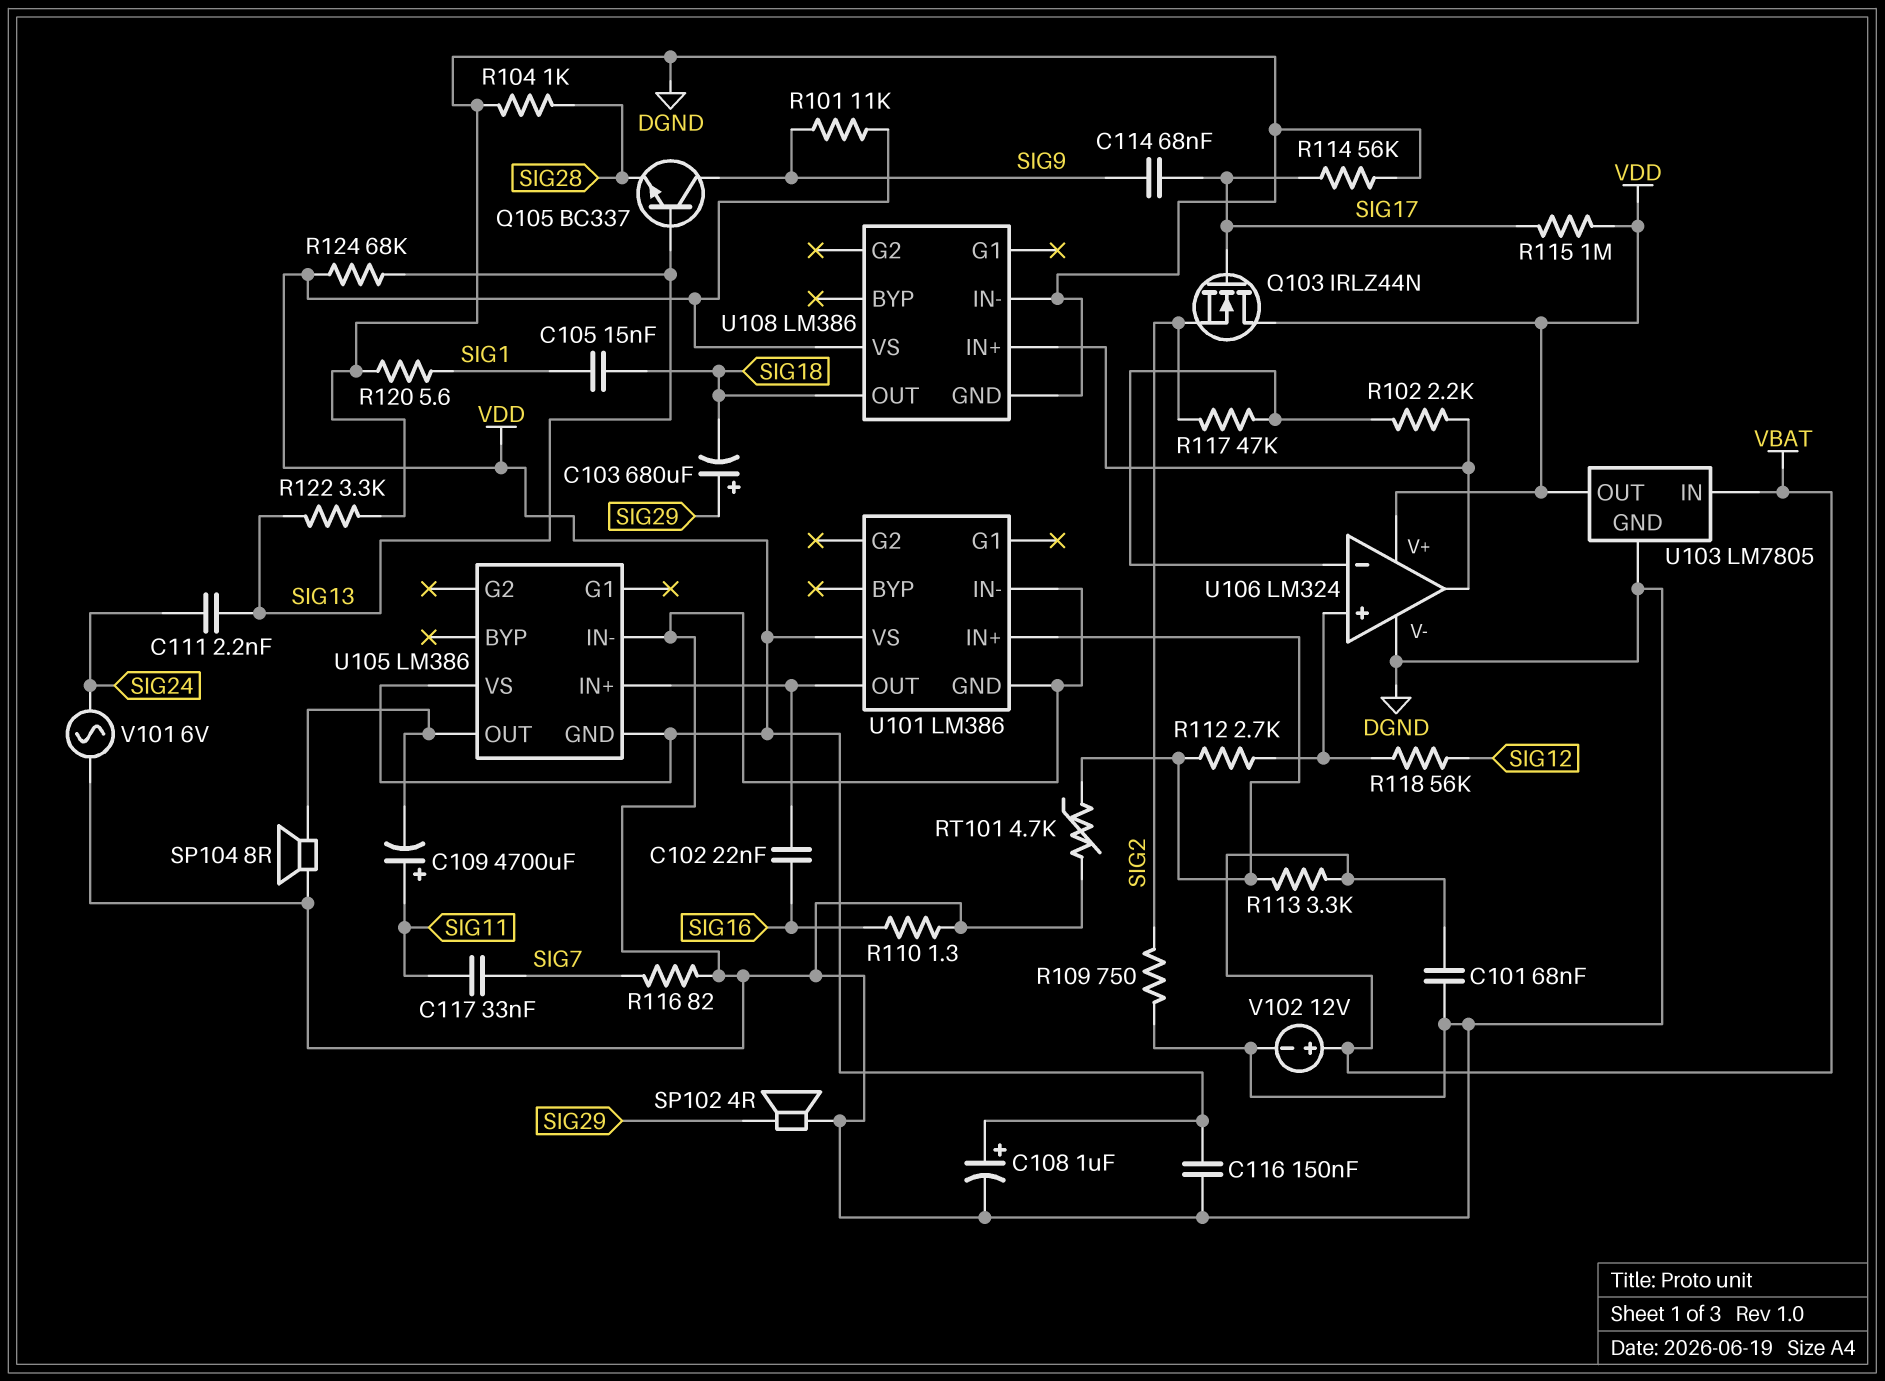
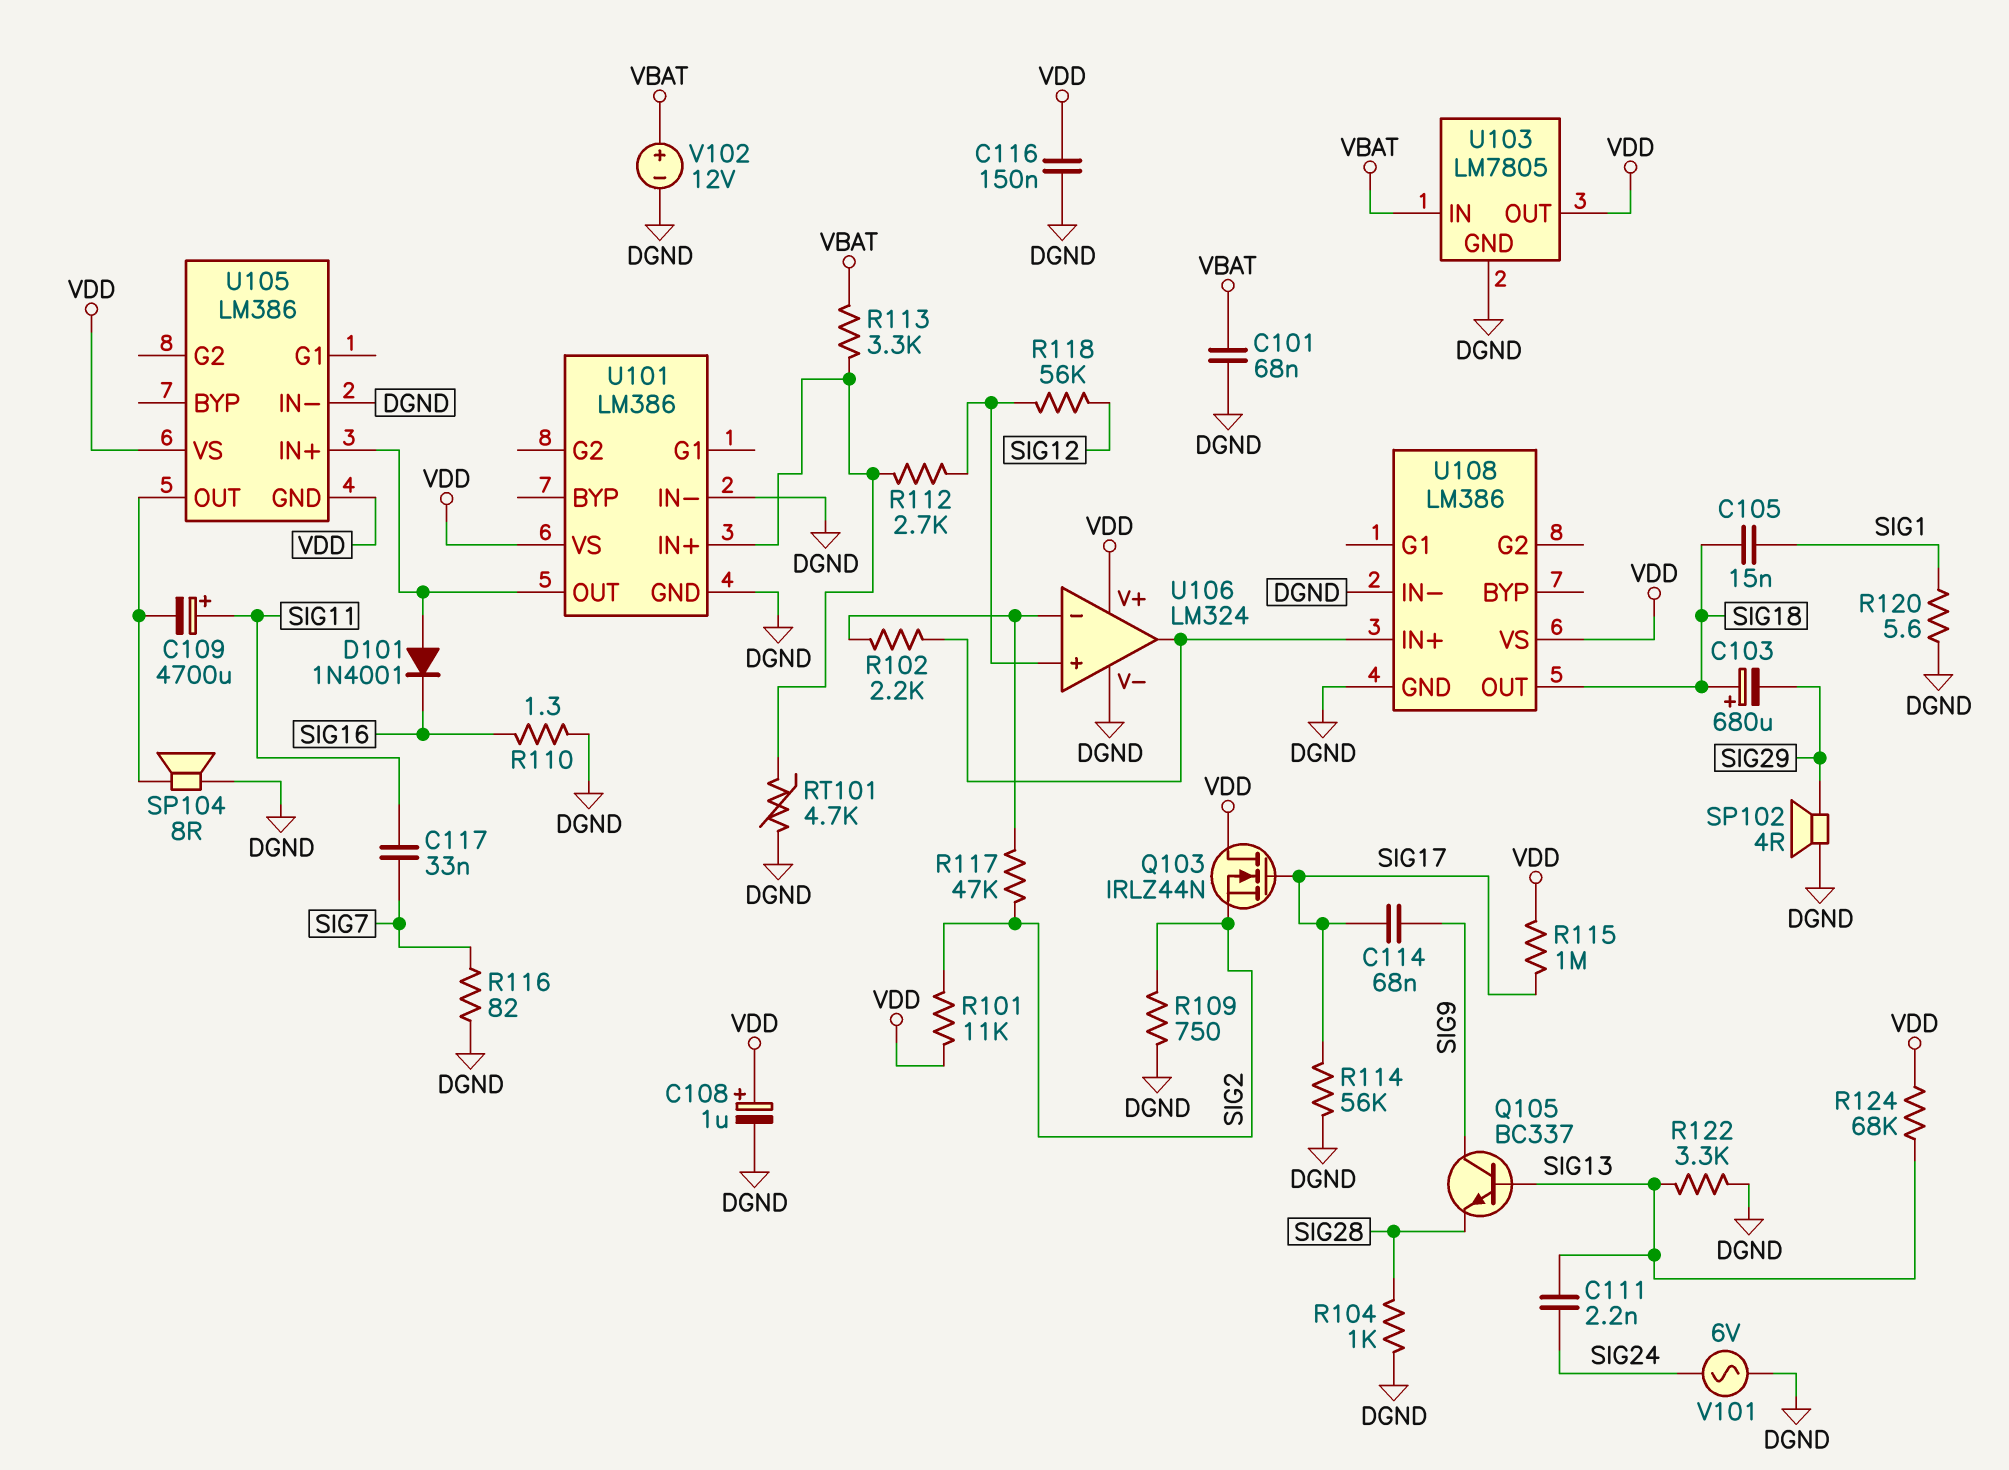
C102: 22nF (SIG16, U101/OUT) -> none
C103: 680uF (plus SIG29, minus SIG18) -> 680uF (plus SIG18, minus SIG29)
D101: none -> diode 1N4001 (A U101/OUT, K SIG16)
R101: 11k (SIG9, VDD) -> 11k (SIG2, VDD)

